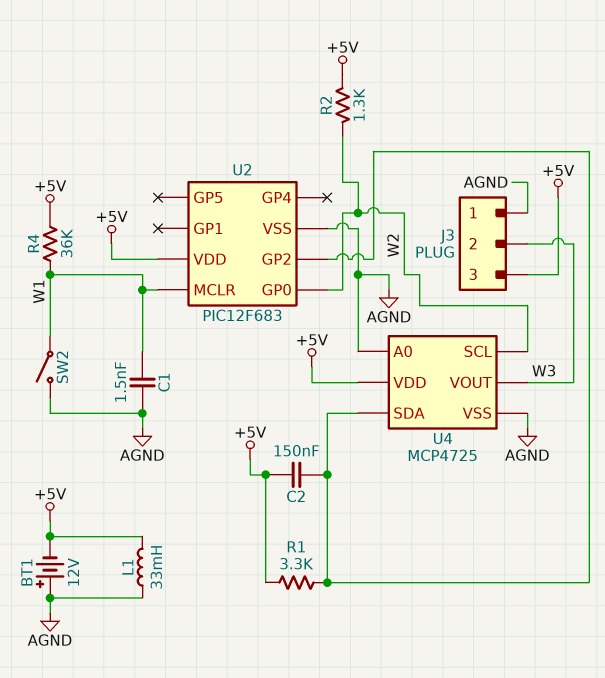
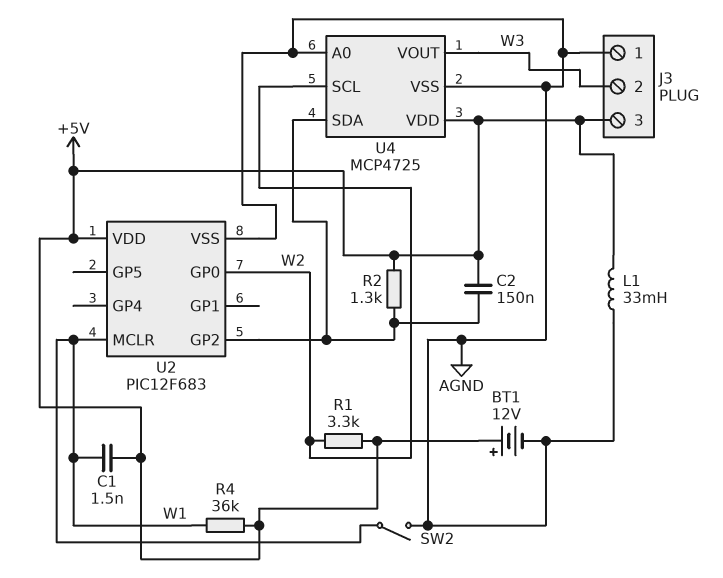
BT1: 12V (plus AGND, minus +5V) -> 12V (plus +5V, minus AGND)
C1: 1.5nF (AGND, W1) -> 1.5nF (+5V, W1)
R1: 3.3k (+5V, U2/GP2) -> 3.3k (+5V, W2)
R2: 1.3k (+5V, W2) -> 1.3k (+5V, U2/GP2)

